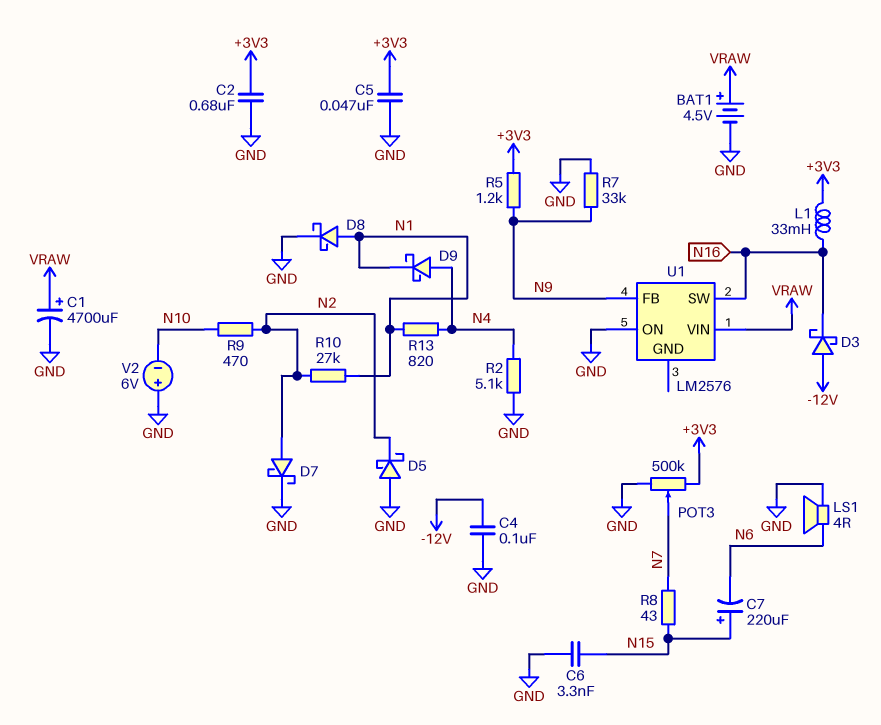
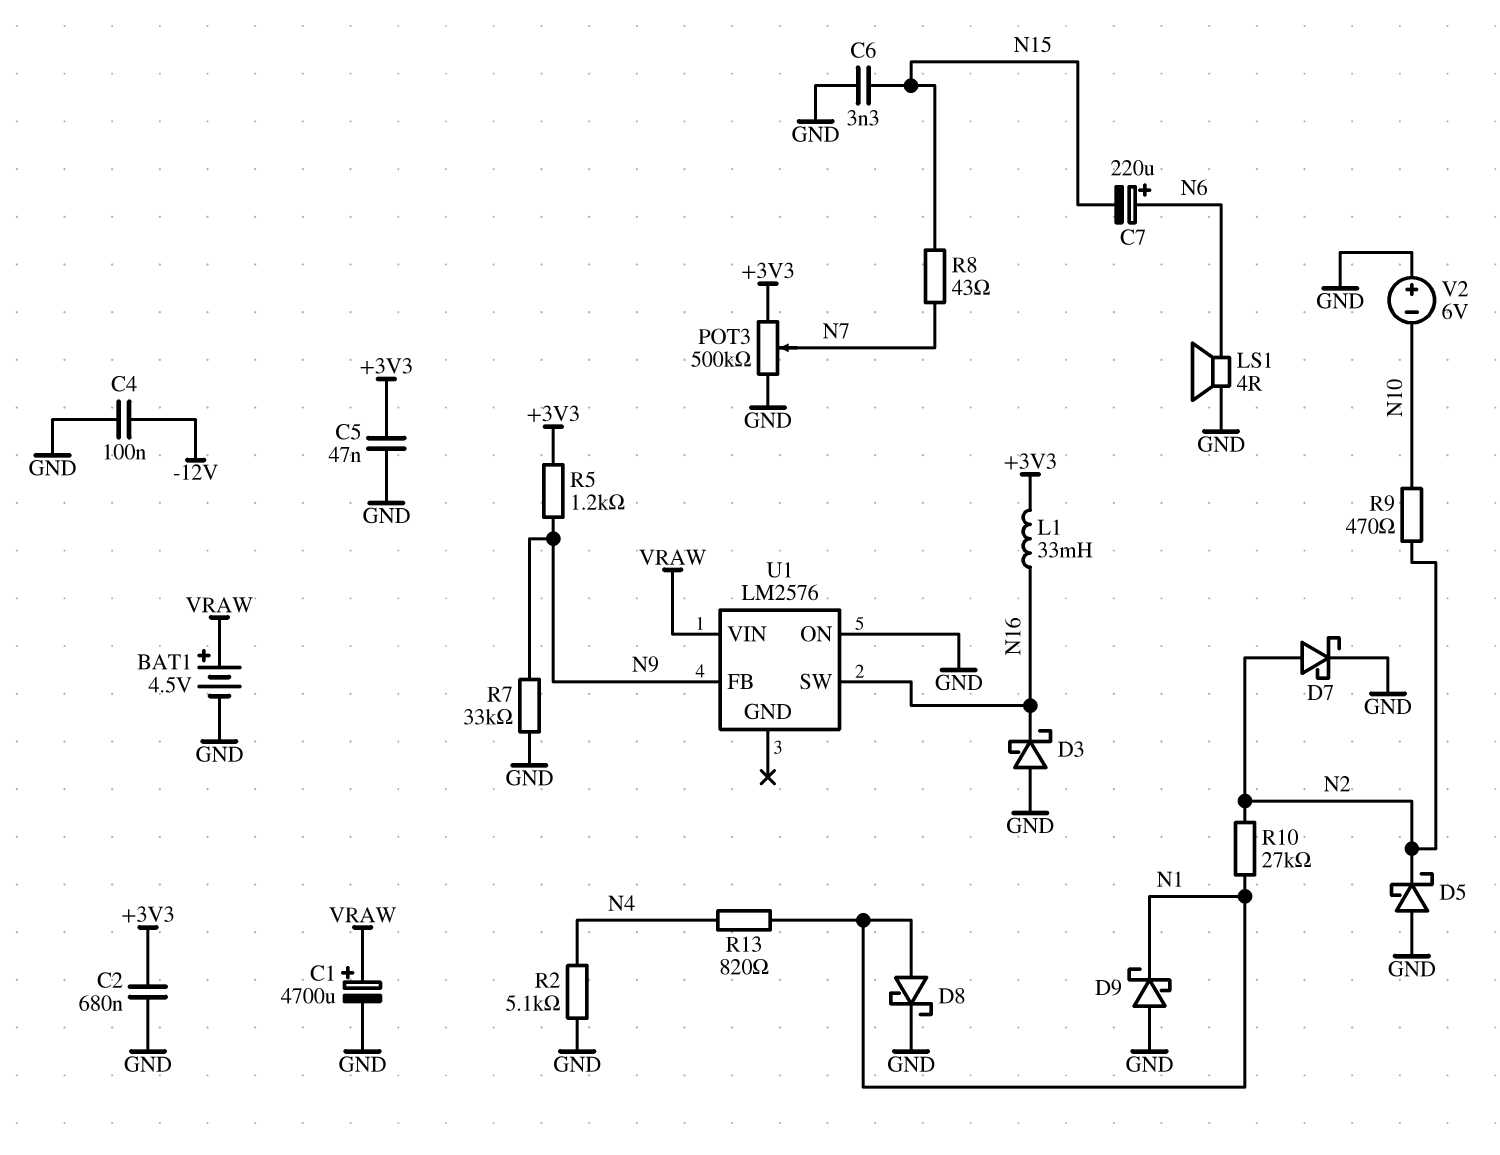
C7: 220uF (plus N15, minus N6) -> 220uF (plus N6, minus N15)
D3: schottky (A -12V, K N16) -> schottky (A GND, K N16)
D9: schottky (A N4, K N1) -> schottky (A GND, K N1)

